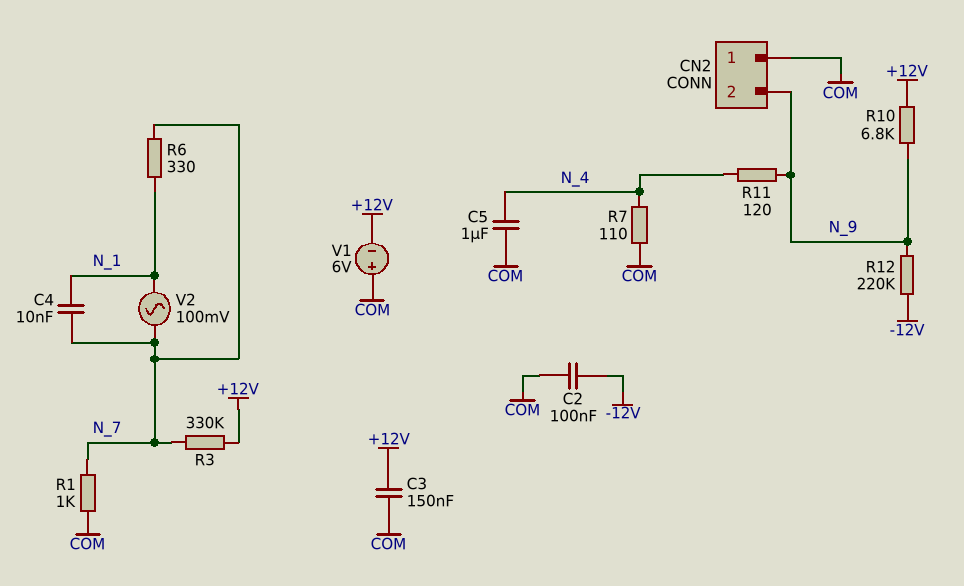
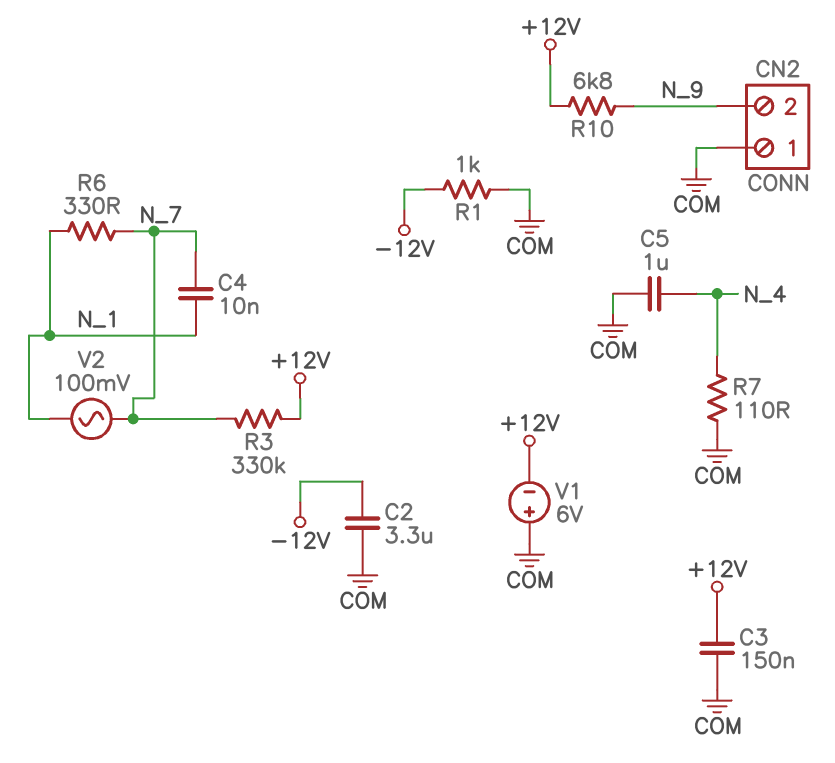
C2: 100nF (-12V, COM) -> 3.3uF (-12V, COM)
R1: 1k (COM, N_7) -> 1k (-12V, COM)
R11: 120 (N_4, N_9) -> none
R12: 220k (-12V, N_9) -> none

